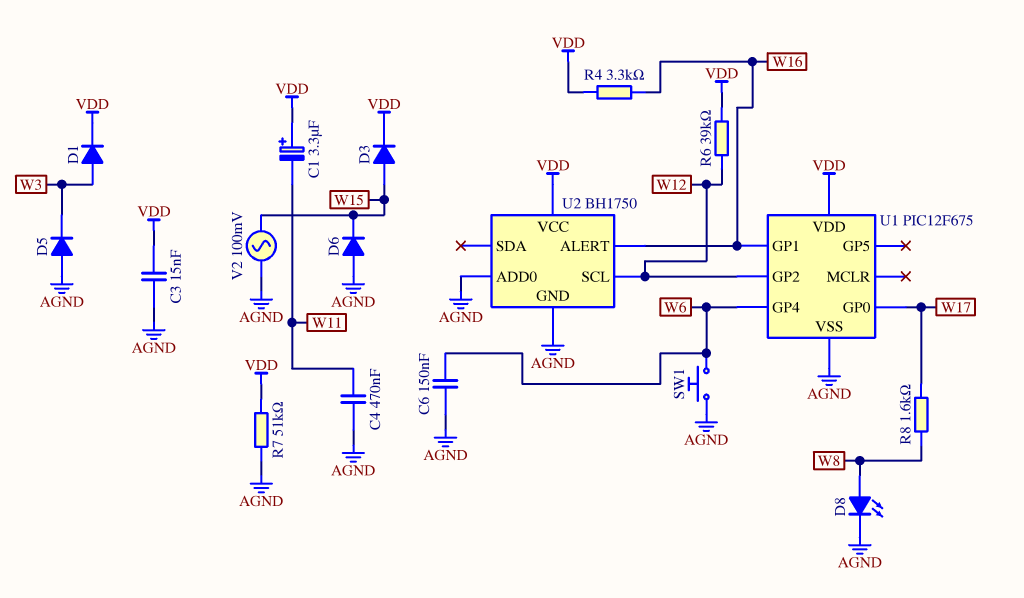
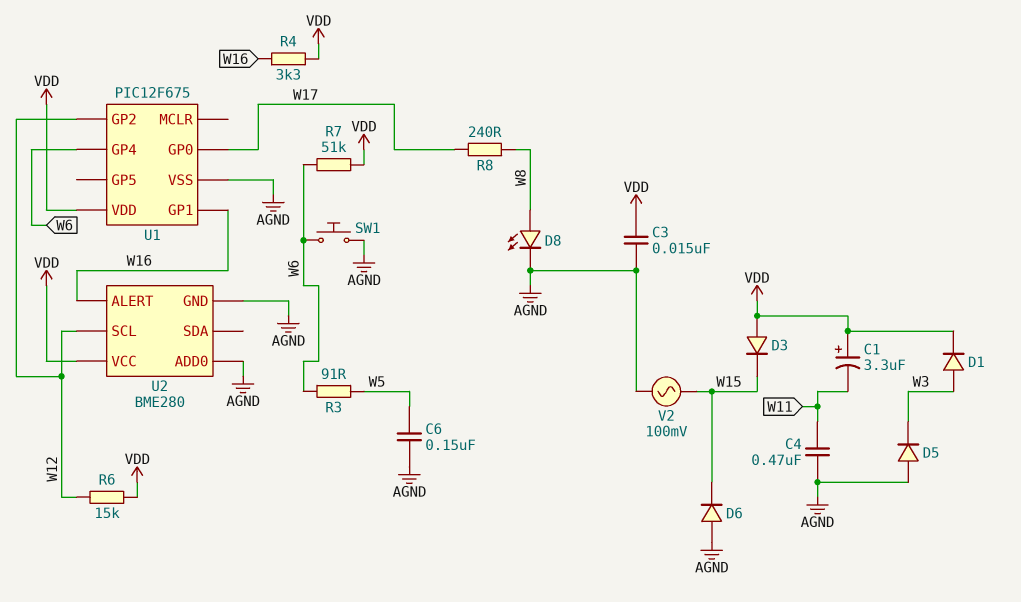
C6: 150nF (AGND, W6) -> 150nF (AGND, W5)
D3: diode (A W15, K VDD) -> diode (A VDD, K W15)
R3: none -> 91 (W5, W6)
R6: 39k (VDD, W12) -> 15k (VDD, W12)
R7: 51k (AGND, VDD) -> 51k (VDD, W6)
R8: 1.6k (W8, W17) -> 240 (W8, W17)
U2: BH1750 -> BME280

